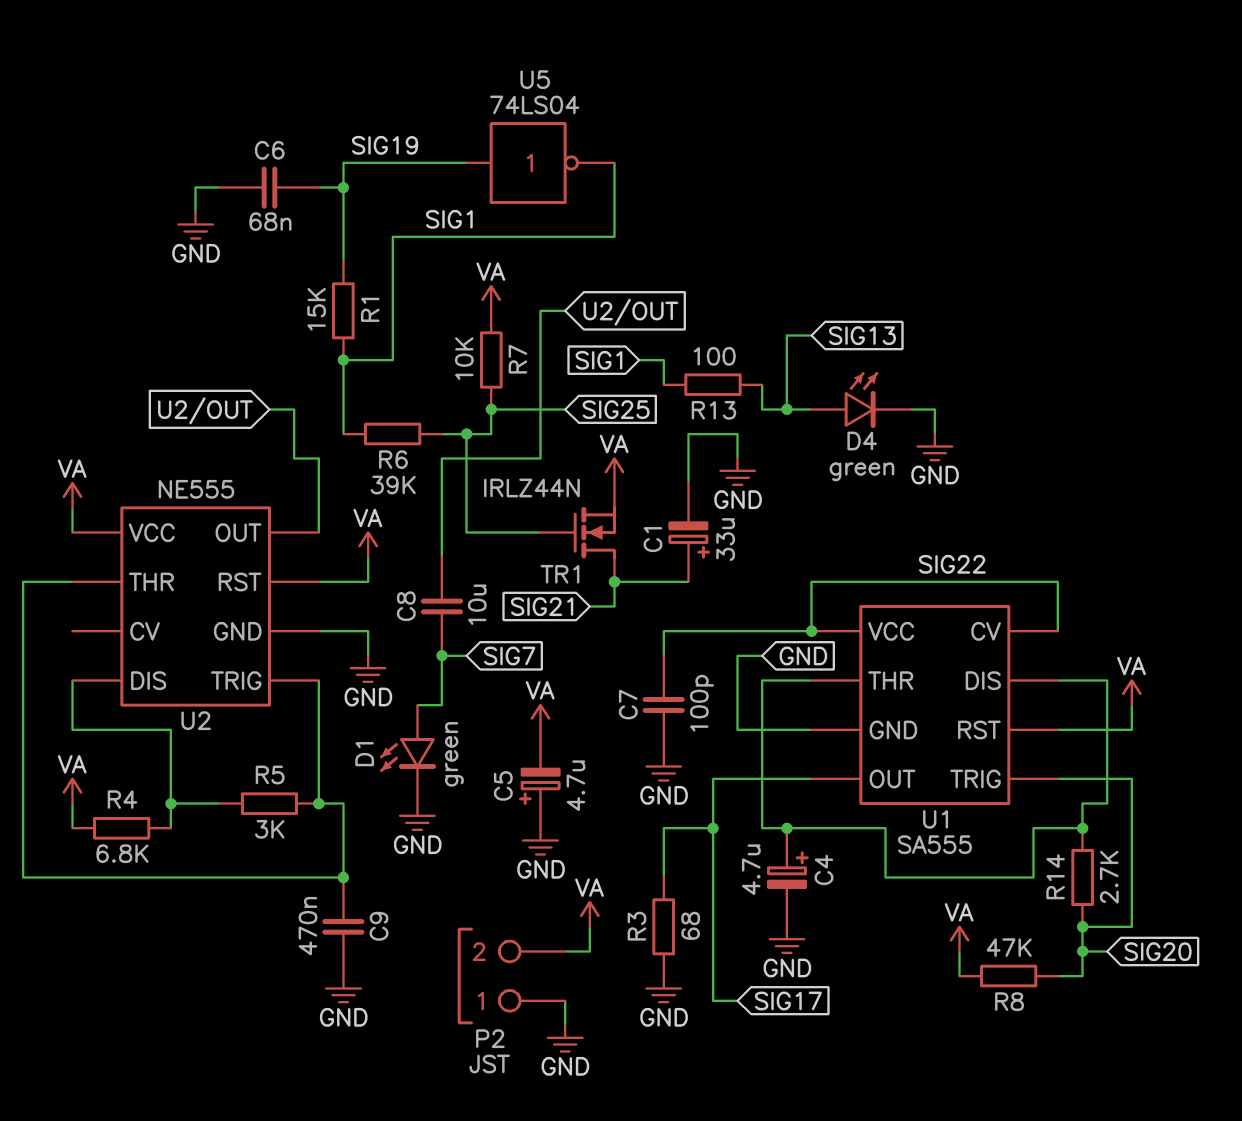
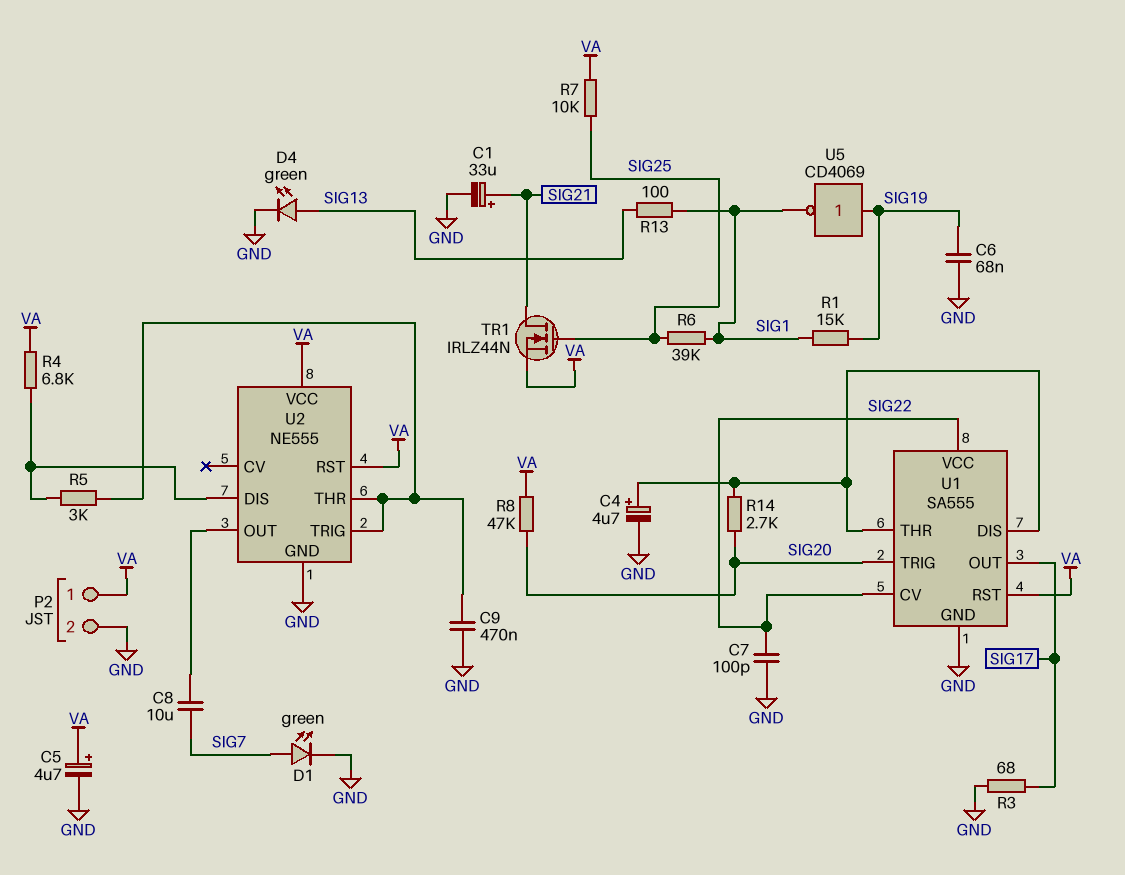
C5: 4.7uF (plus GND, minus VA) -> 4.7uF (plus VA, minus GND)
P2 pin 1: GND -> VA
P2 pin 2: VA -> GND
U5: NOT 74LS04 (in SIG19, out SIG1) -> NOT CD4069 (in SIG19, out SIG1)

